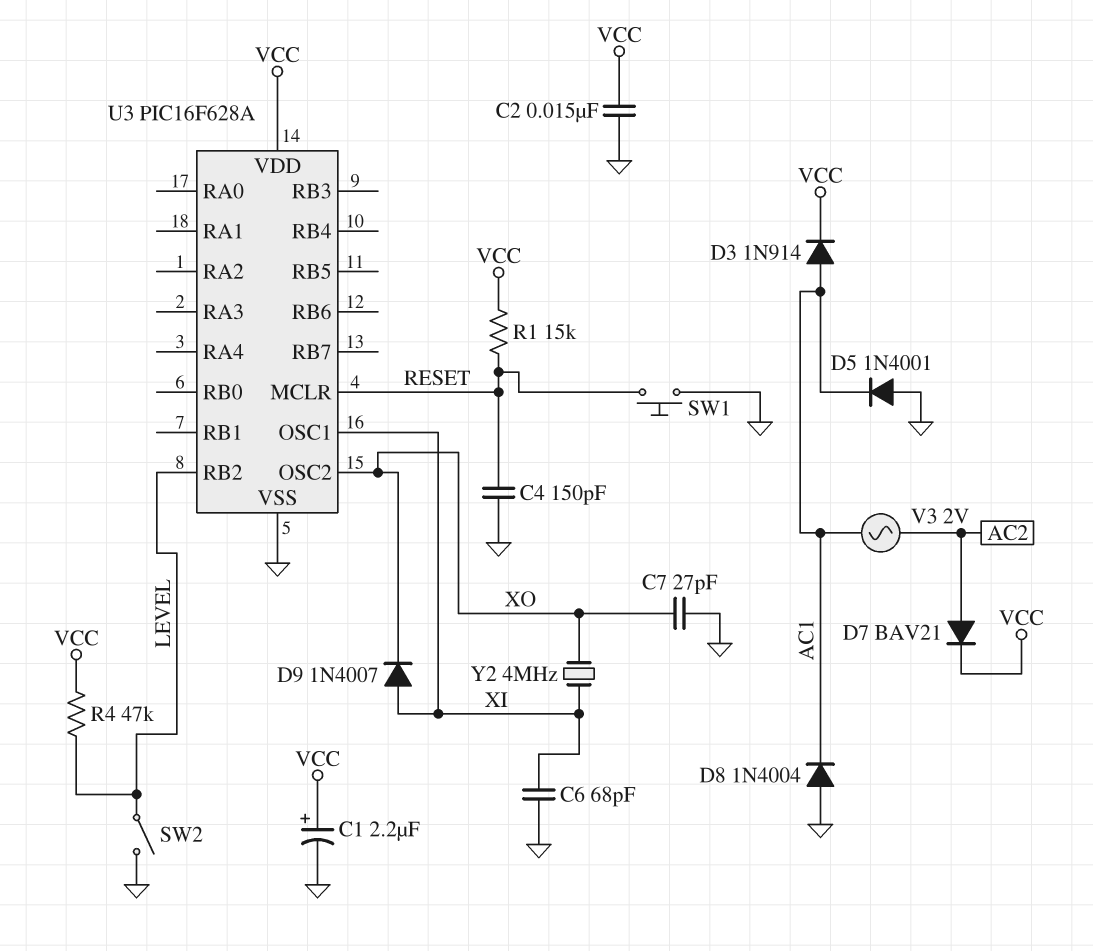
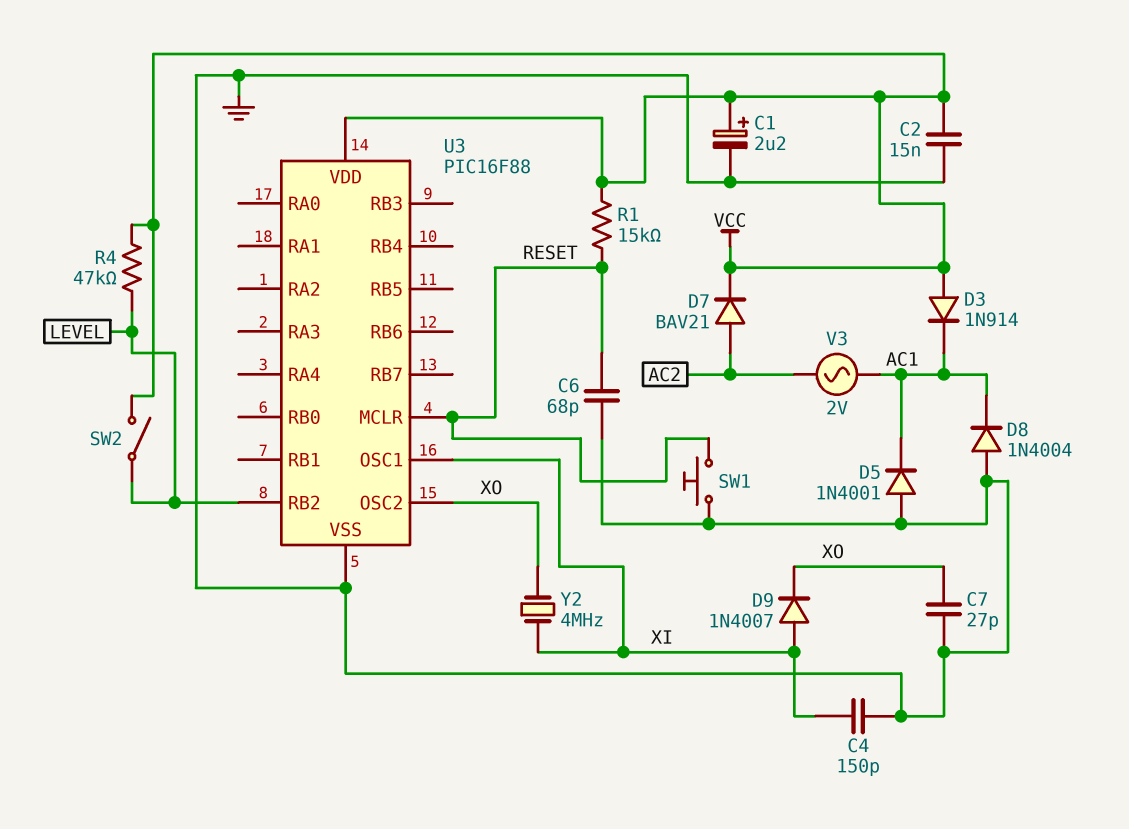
C4: 150pF (GND, RESET) -> 150pF (GND, XI)
C6: 68pF (GND, XI) -> 68pF (GND, RESET)
D3: diode 1N914 (A AC1, K VCC) -> diode 1N914 (A VCC, K AC1)
SW2: switch (GND, LEVEL) -> switch (LEVEL, VCC)
U3: PIC16F628A -> PIC16F88

